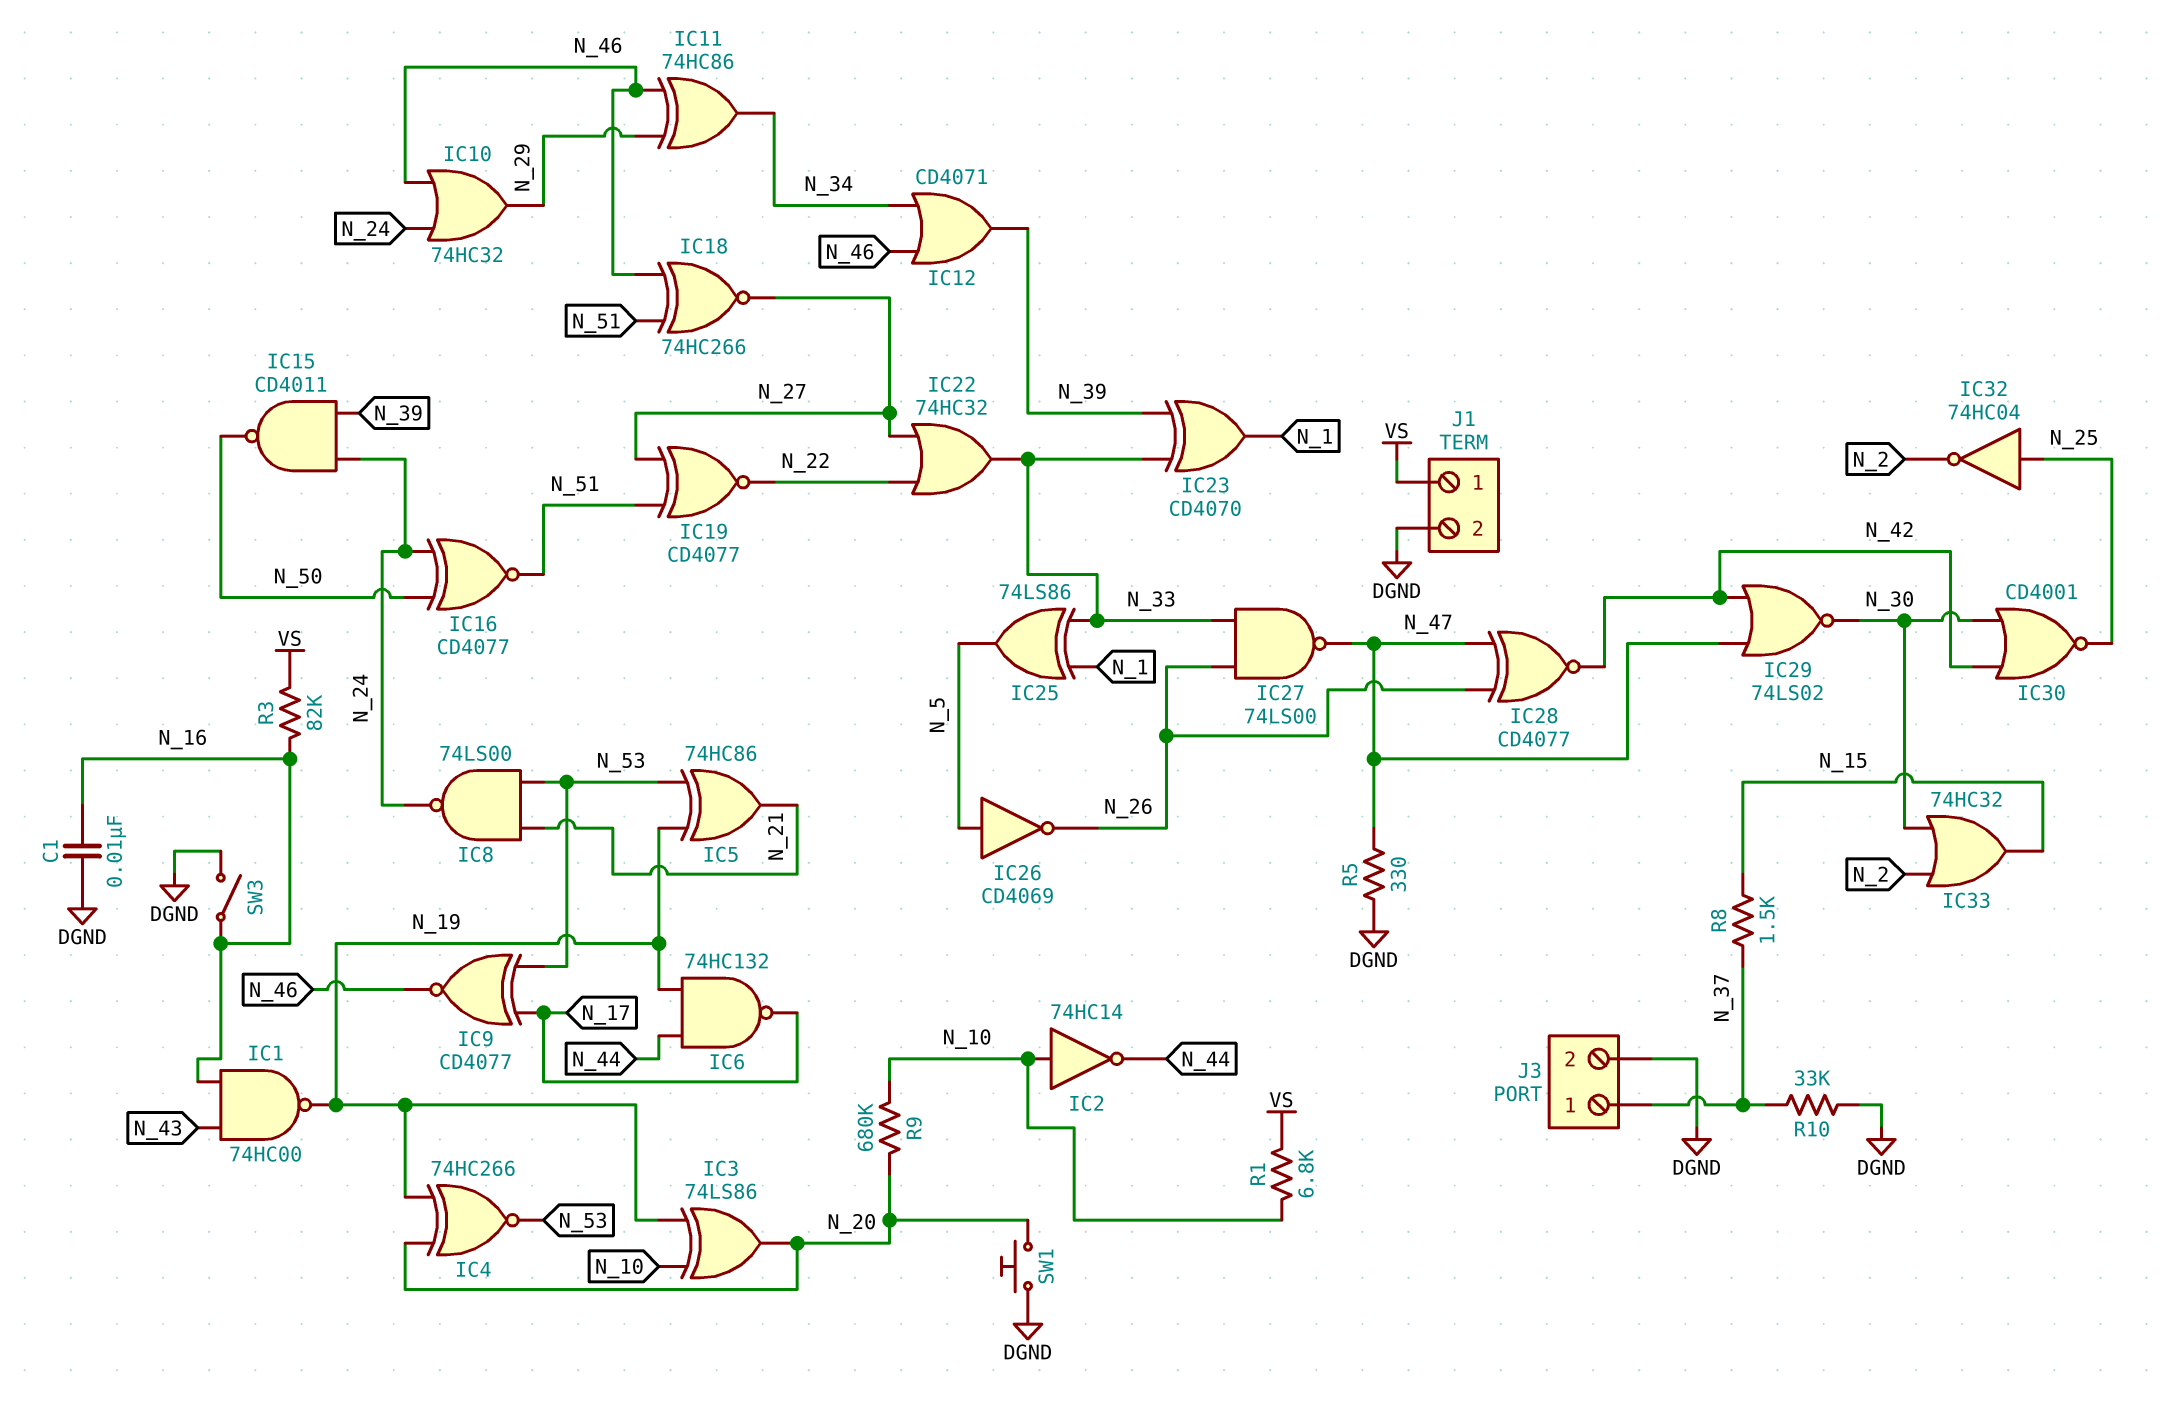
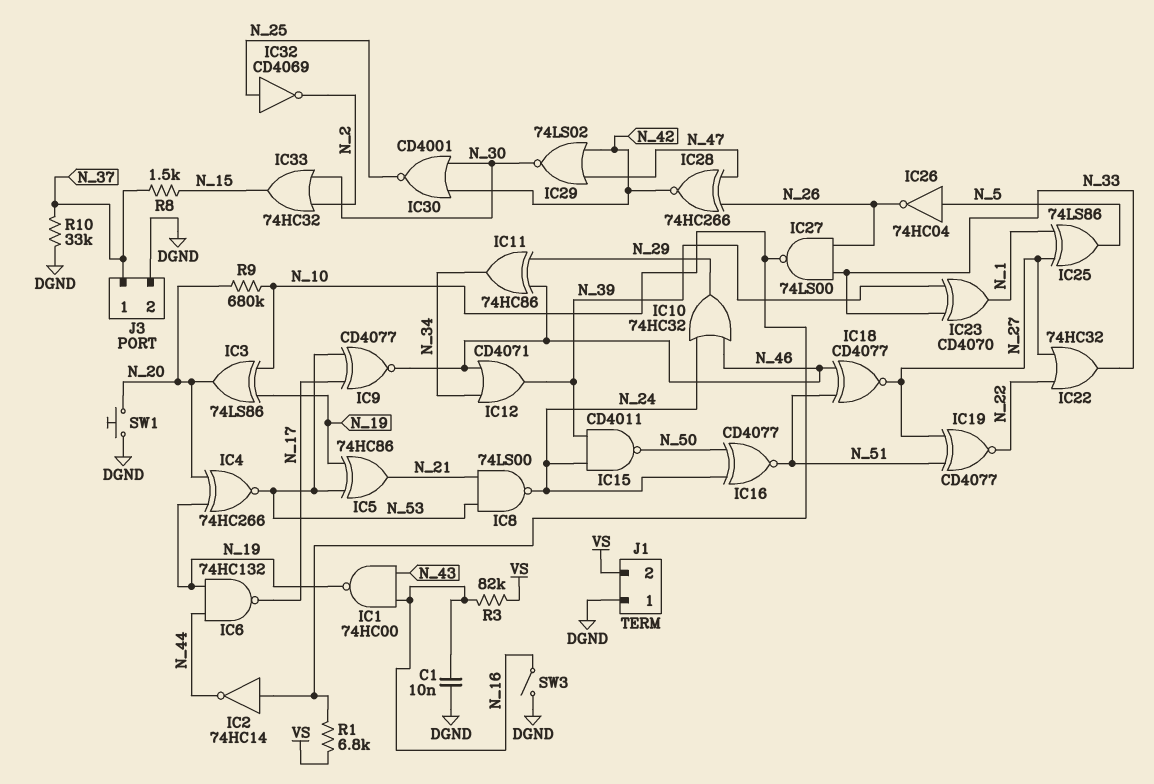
IC18: XNOR 74HC266 (in N_46, in N_51, out N_27) -> XNOR CD4077 (in N_46, in N_51, out N_27)
IC25: XOR 74LS86 (in N_1, in N_33, out N_5) -> XOR 74LS86 (in N_1, in N_27, out N_5)
IC26: NOT CD4069 (in N_5, out N_26) -> NOT 74HC04 (in N_5, out N_26)
IC27: NAND 74LS00 (in N_26, in N_33, out N_47) -> NAND 74LS00 (in N_26, in N_33, out N_10)
IC28: XNOR CD4077 (in N_26, in N_47, out N_42) -> XNOR 74HC266 (in N_26, in N_47, out N_42)
IC32: NOT 74HC04 (in N_25, out N_2) -> NOT CD4069 (in N_25, out N_2)
J1 pin 1: VS -> DGND
J1 pin 2: DGND -> VS
R5: 330 (DGND, N_47) -> none

